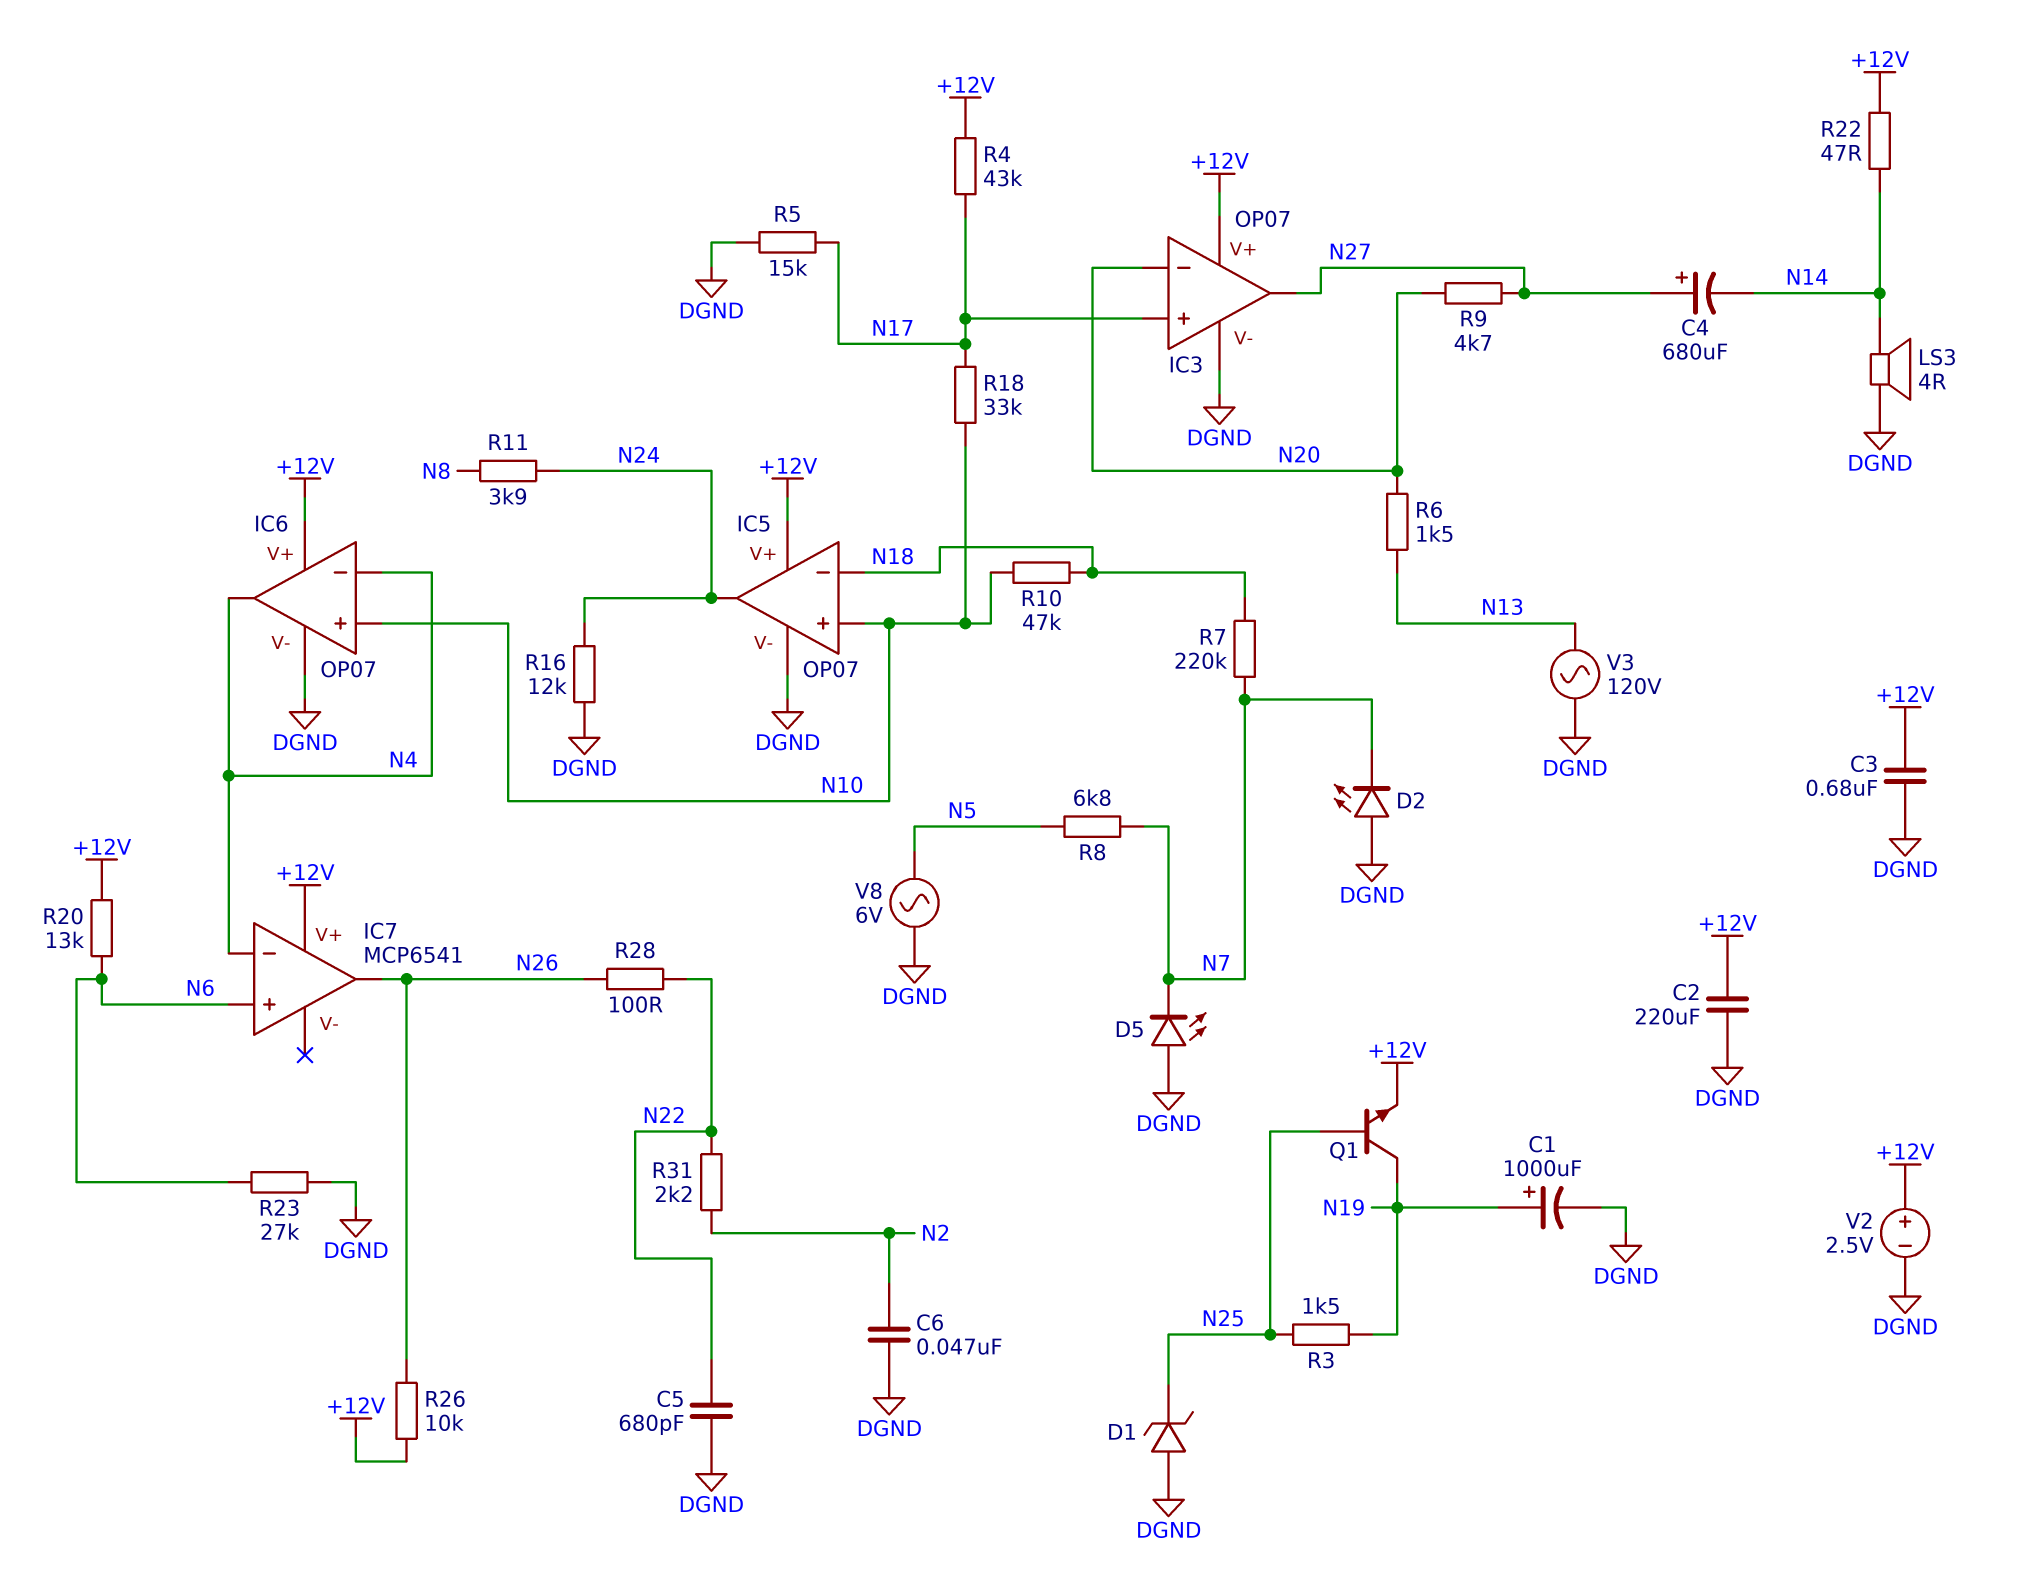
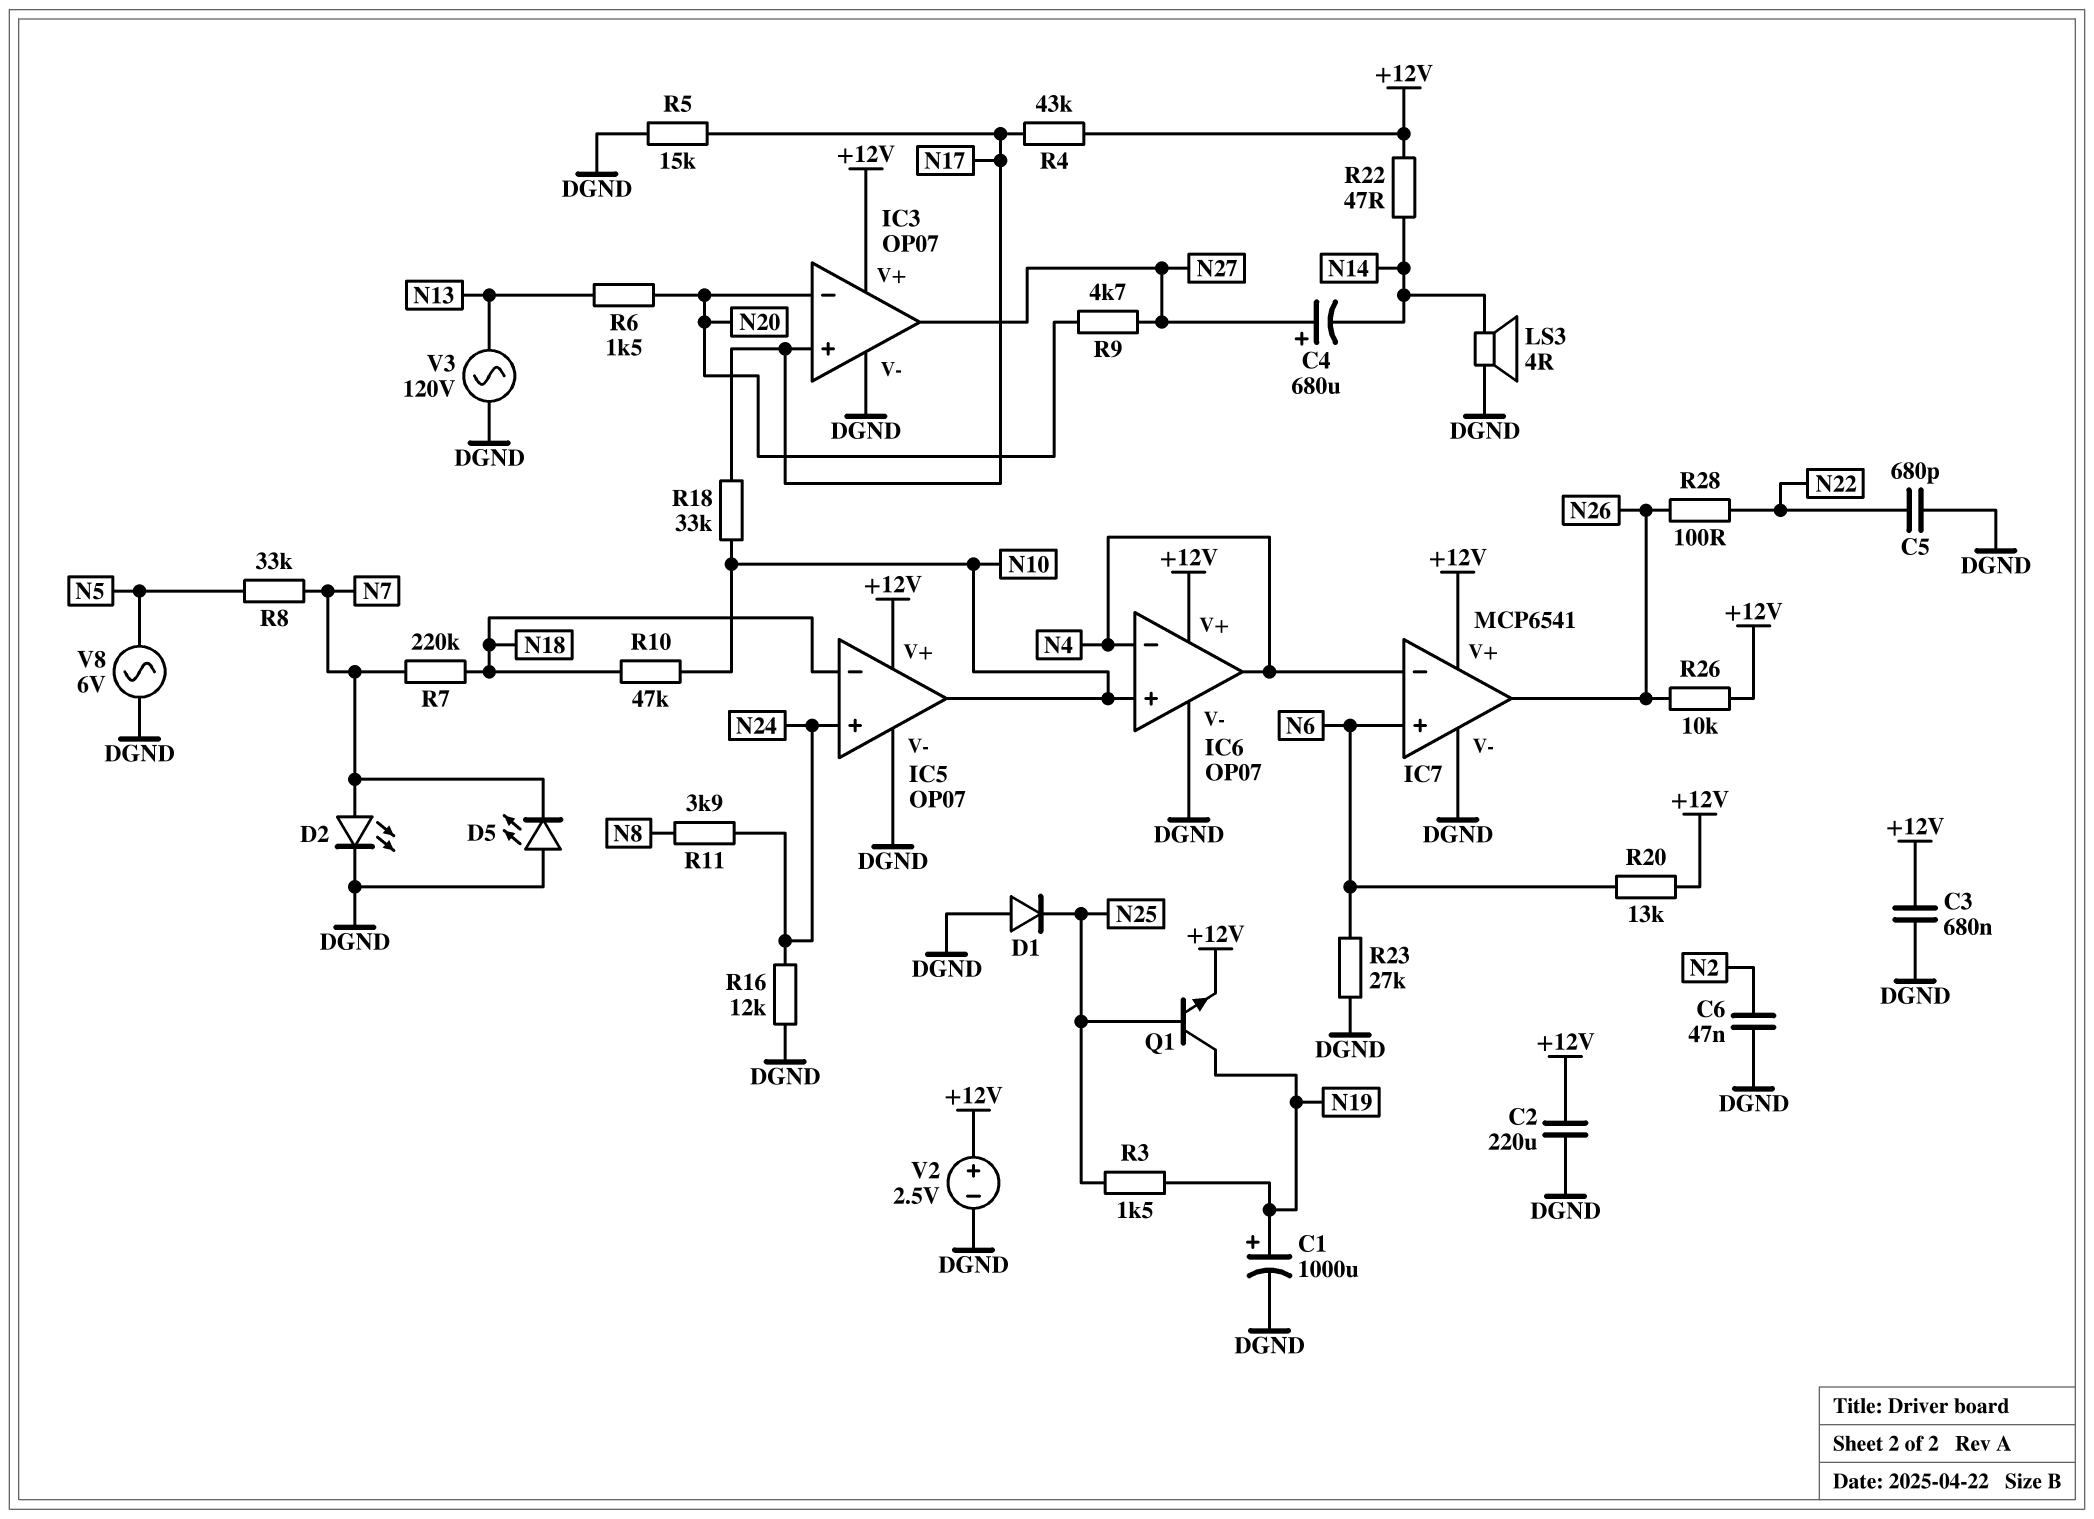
D1: zener (A DGND, K N25) -> diode (A DGND, K N25)
D2: LED (A DGND, K N7) -> LED (A N7, K DGND)
IC5 pin in+: N10 -> N24
IC5 pin out: N24 -> N10
IC7 pin V-: none -> DGND
R8: 6.8k (N5, N7) -> 33k (N5, N7)
R31: 2.2k (N2, N22) -> none

